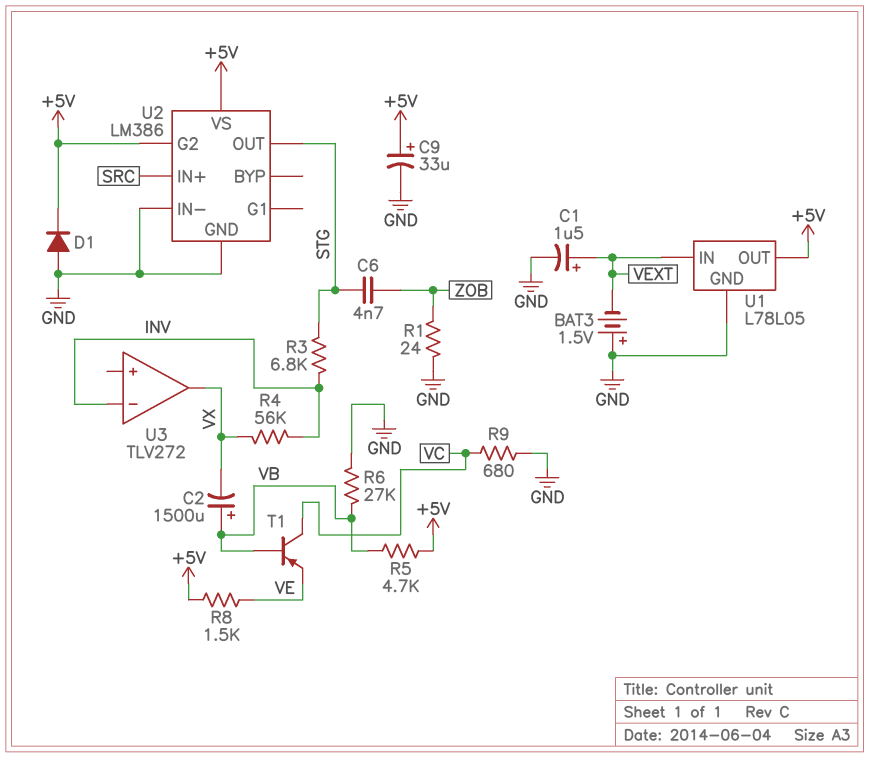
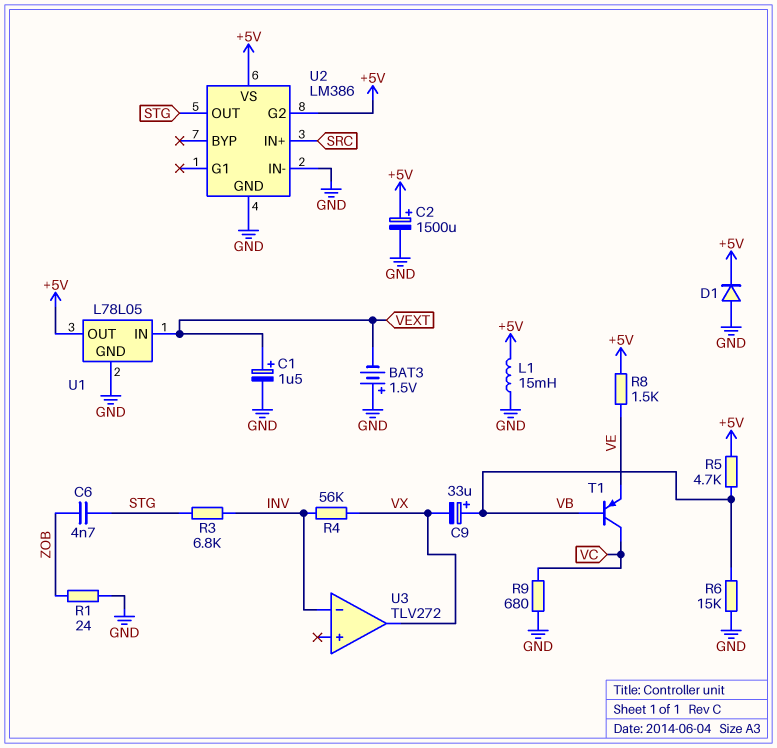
C2: 1500uF (plus VB, minus VX) -> 1500uF (plus +5V, minus GND)
C9: 33uF (plus +5V, minus GND) -> 33uF (plus VB, minus VX)
L1: none -> 15mH (+5V, GND)
R6: 27k (GND, VB) -> 15k (GND, VB)

